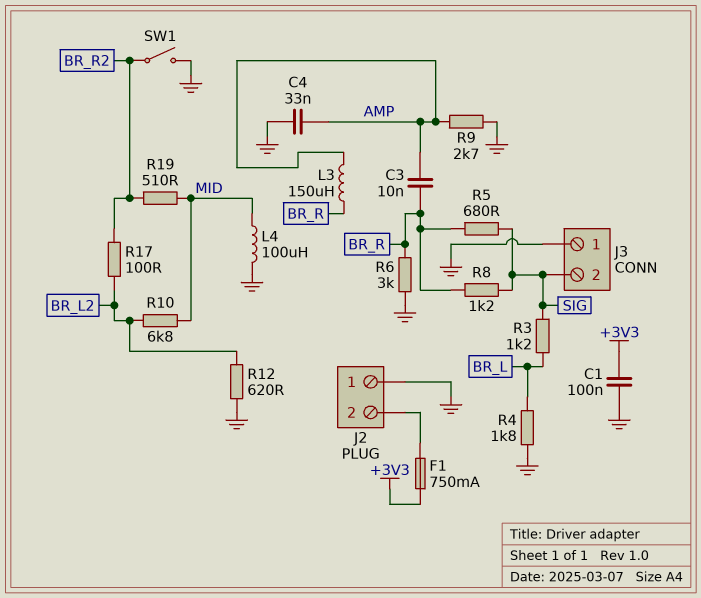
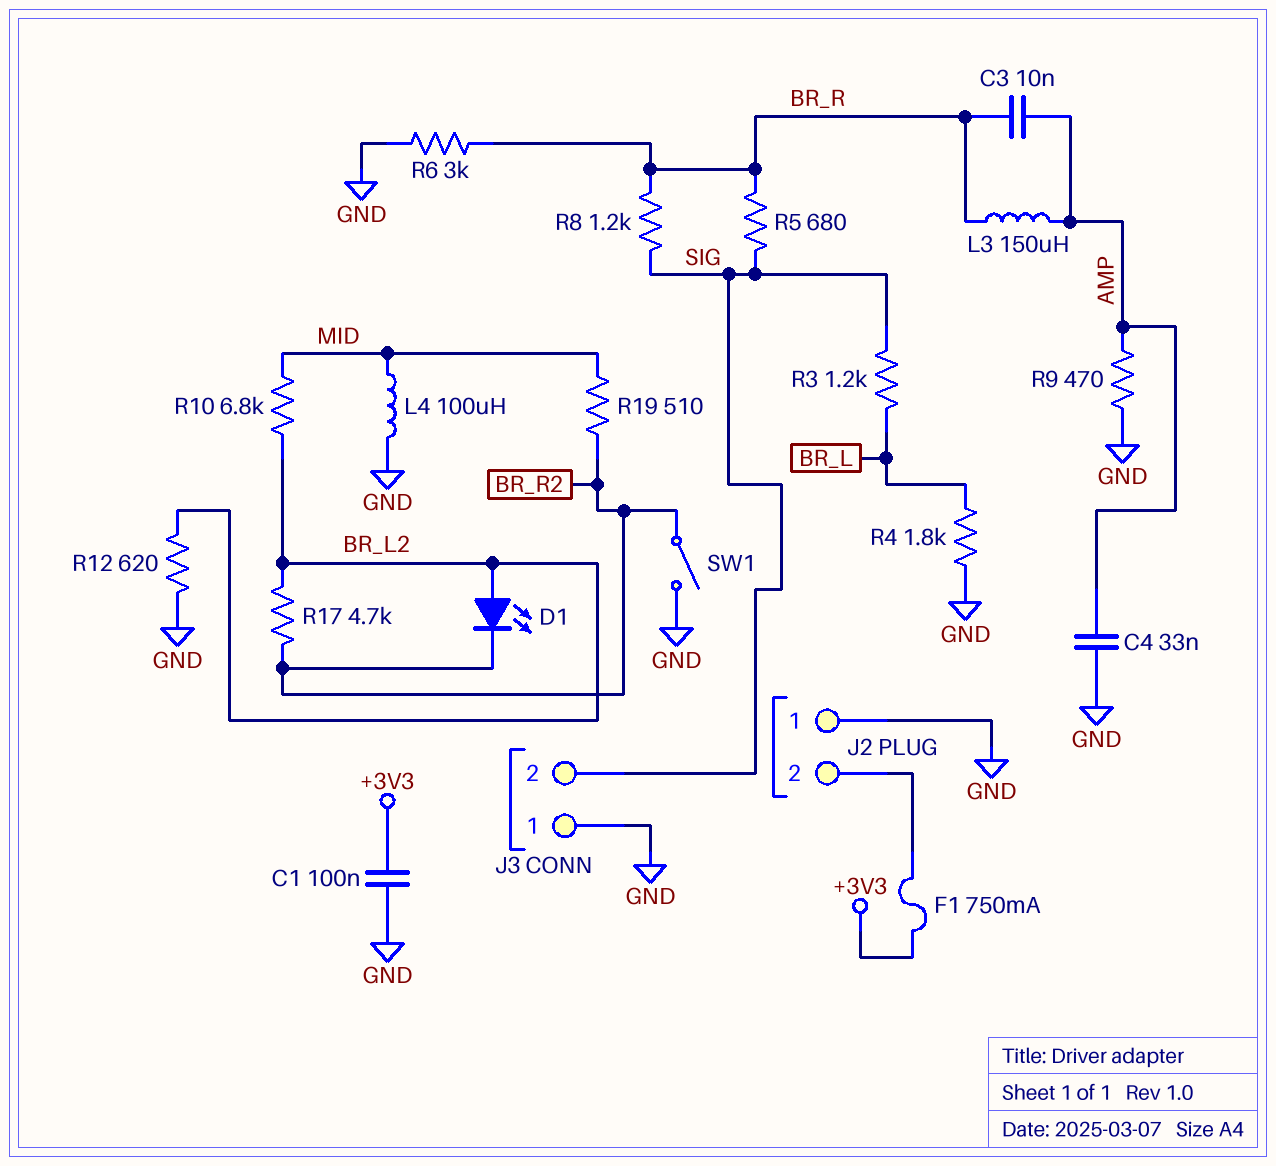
D1: none -> LED (A BR_L2, K BR_R2)
R9: 2.7k (AMP, GND) -> 470 (AMP, GND)
R17: 100 (BR_L2, BR_R2) -> 4.7k (BR_L2, BR_R2)

